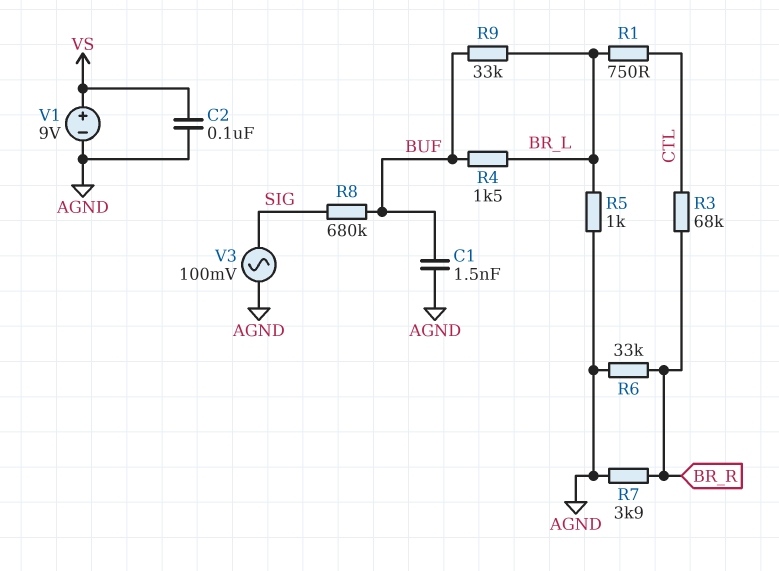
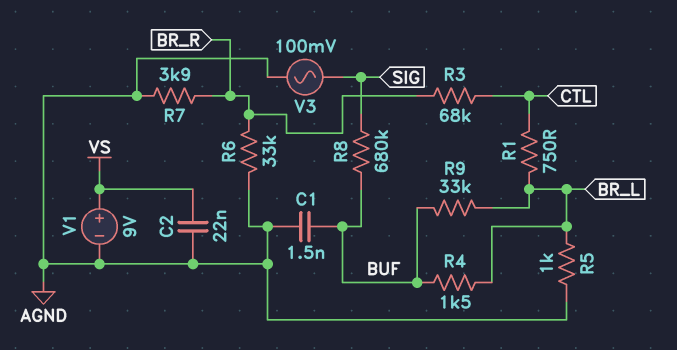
C2: 100nF (AGND, VS) -> 22nF (AGND, VS)

